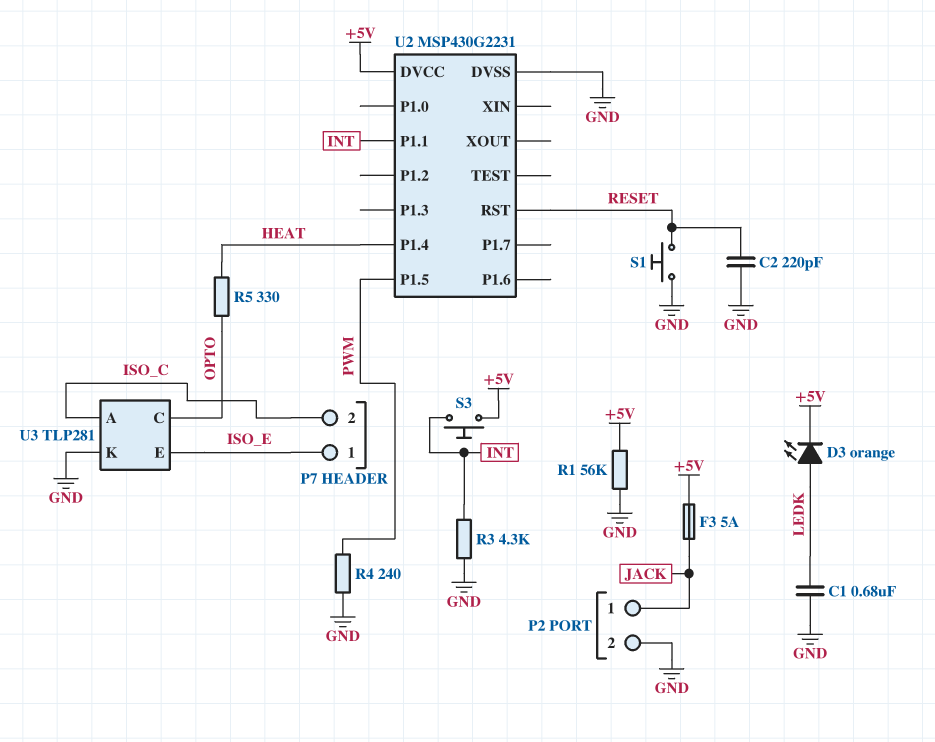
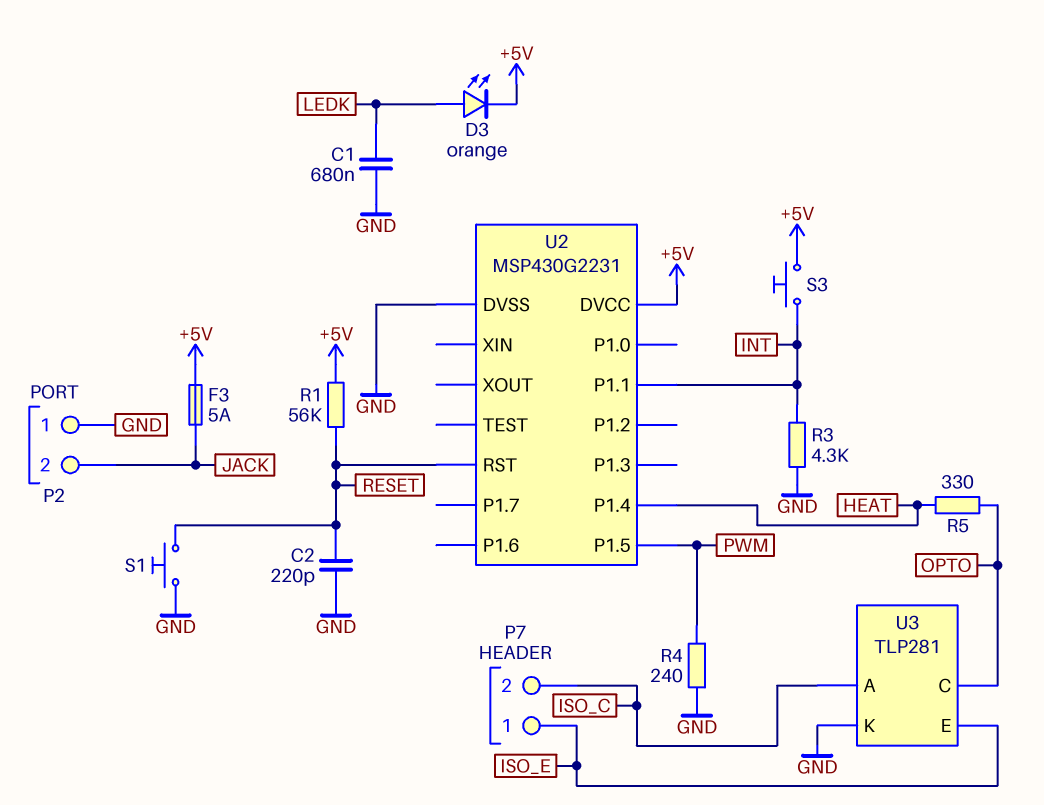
P2 pin 1: JACK -> GND
P2 pin 2: GND -> JACK
R1: 56k (+5V, GND) -> 56k (+5V, RESET)

